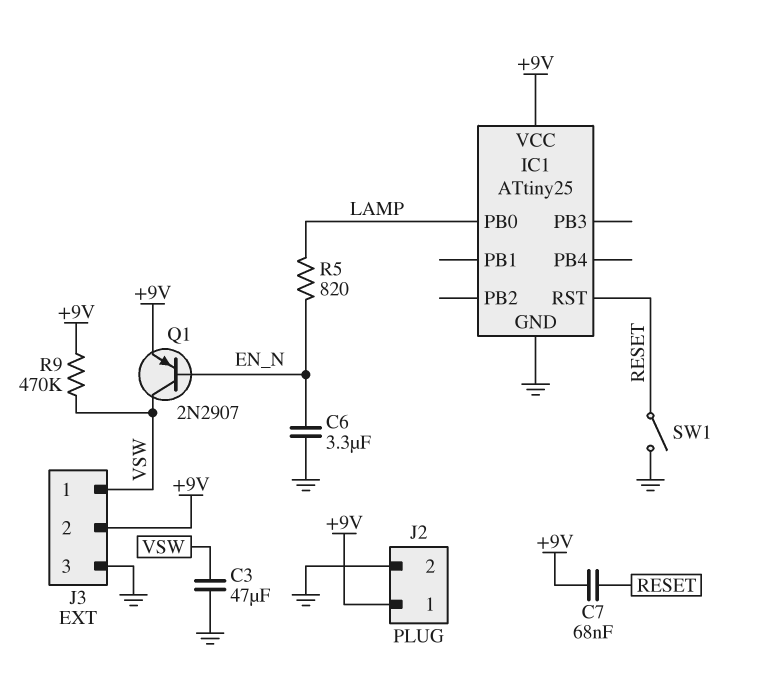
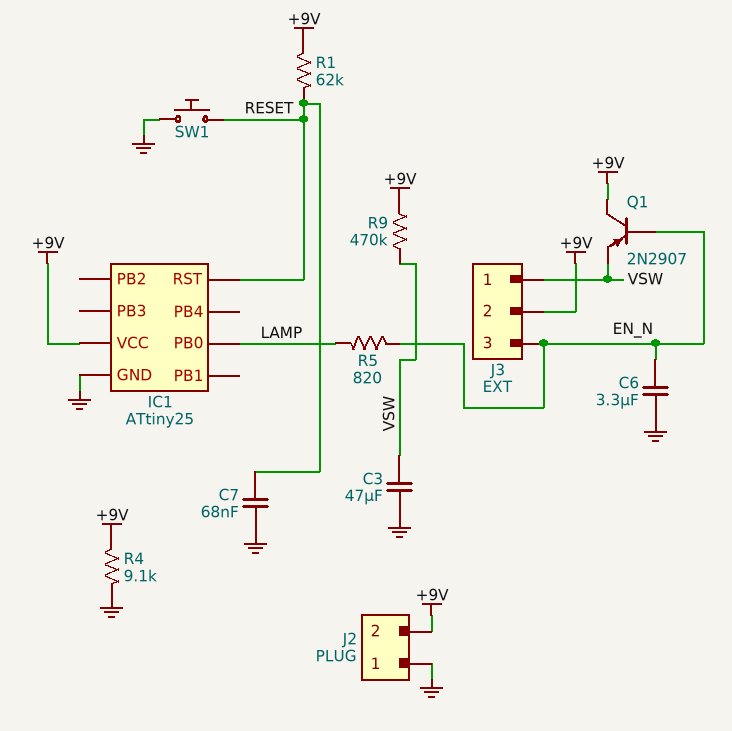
C7: 68nF (+9V, RESET) -> 68nF (GND, RESET)
J2 pin 1: +9V -> GND
J2 pin 2: GND -> +9V
J3 pin 3: GND -> EN_N
Q1: PNP 2N2907 (B EN_N, C VSW, E +9V) -> PNP 2N2907 (B EN_N, C +9V, E VSW)
R1: none -> 62k (+9V, RESET)
R4: none -> 9.1k (+9V, GND)
SW1: switch (GND, RESET) -> button (GND, RESET)

